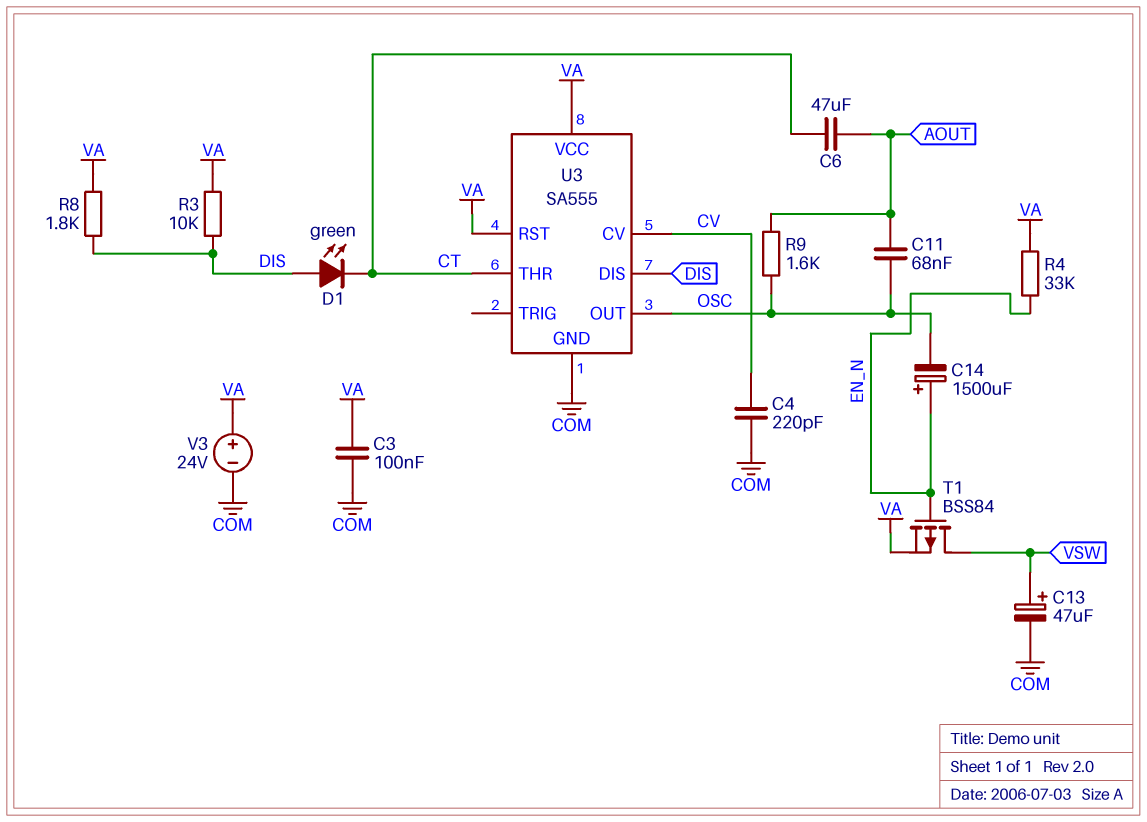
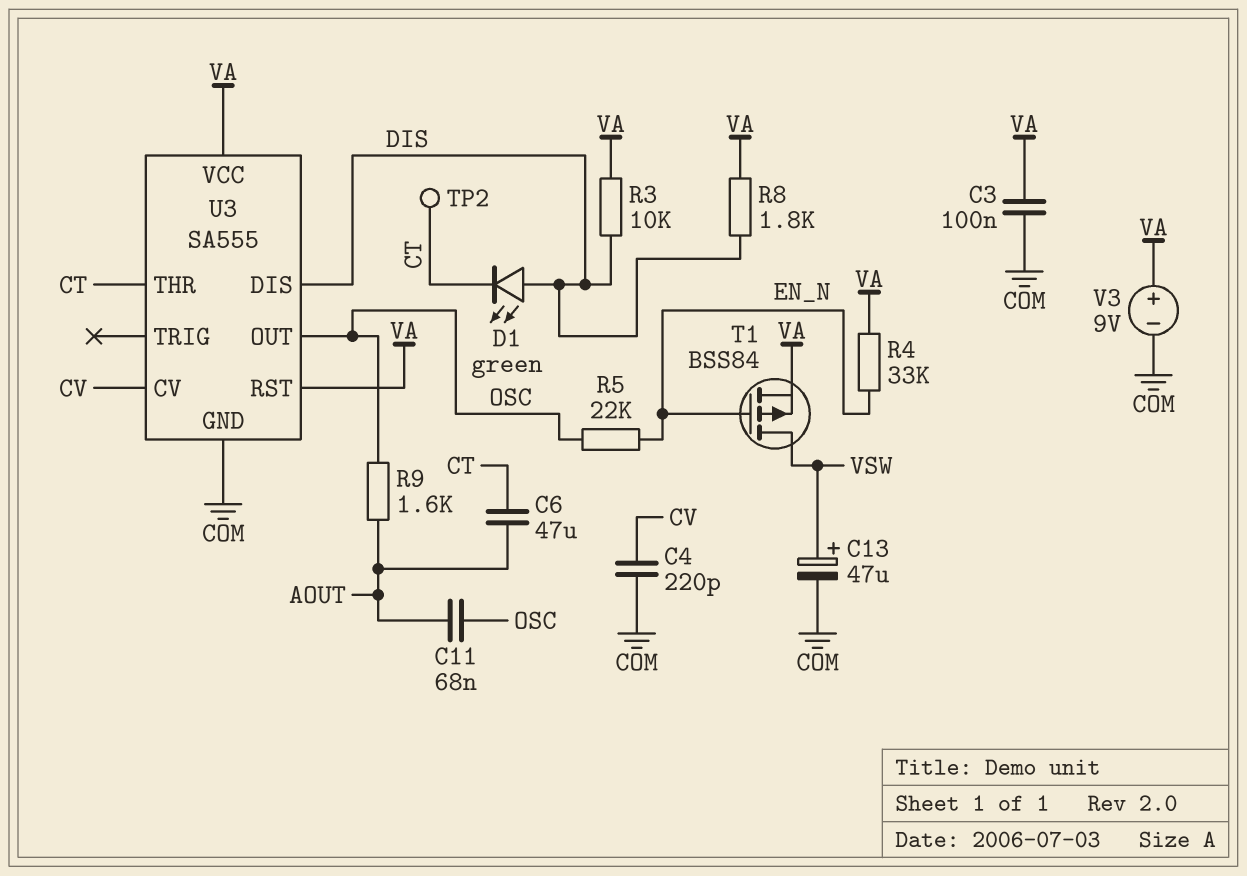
C14: 1500uF (plus EN_N, minus OSC) -> none
R5: none -> 22k (EN_N, OSC)
TP2: none -> test point (CT)
V3: 24V (plus VA, minus COM) -> 9V (plus VA, minus COM)

